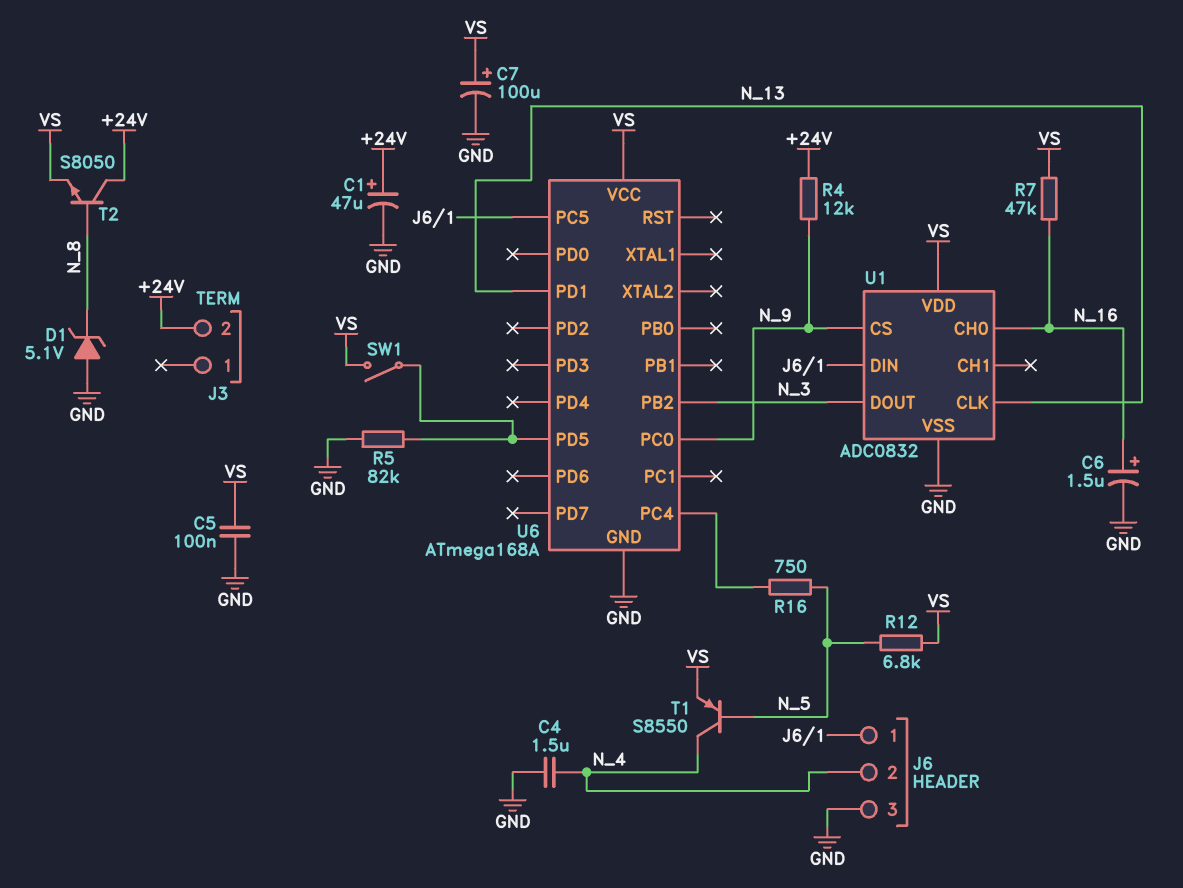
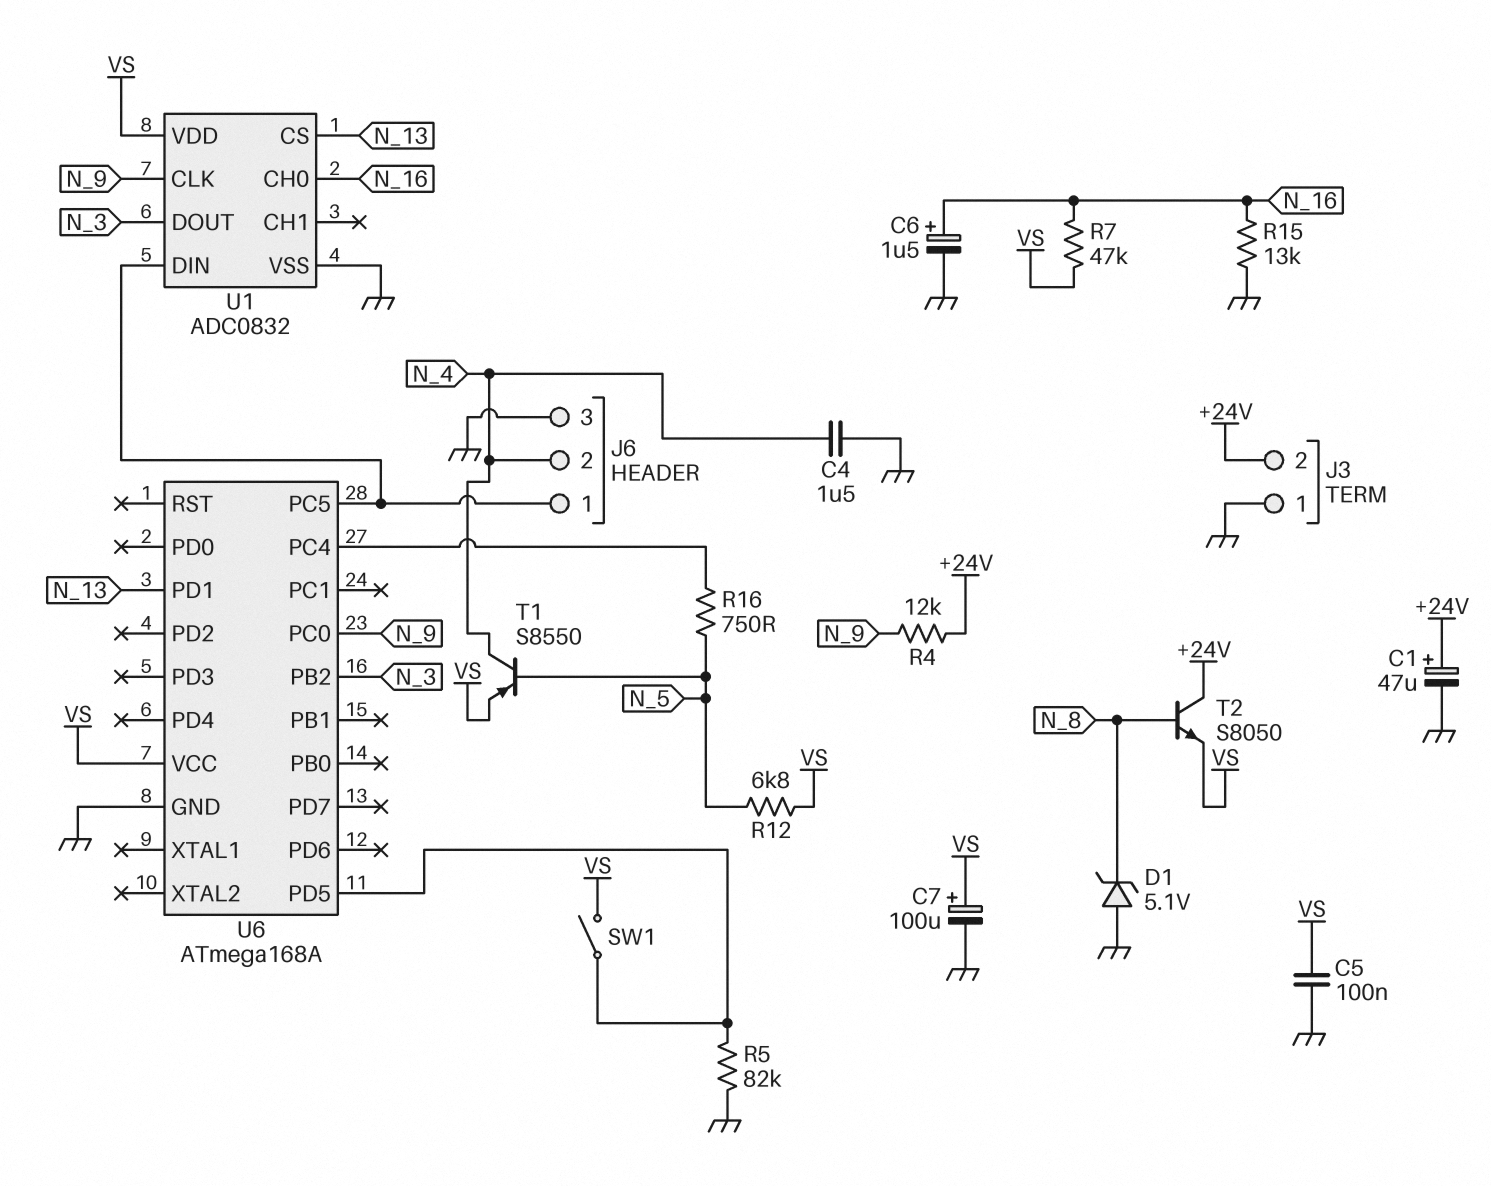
J3 pin 1: none -> GND
R15: none -> 13k (GND, N_16)
U1 pin CLK: N_13 -> N_9
U1 pin CS: N_9 -> N_13

